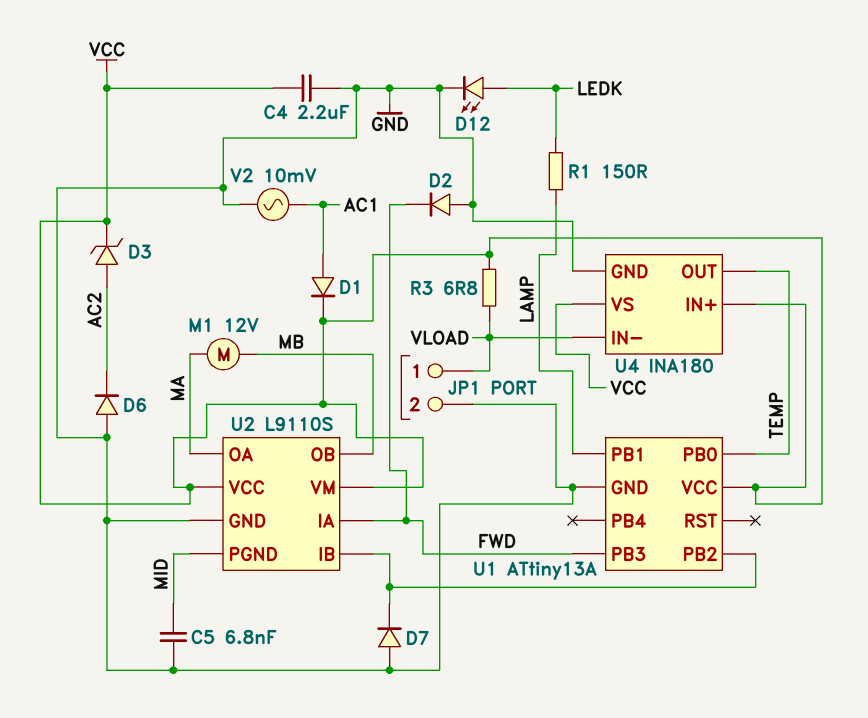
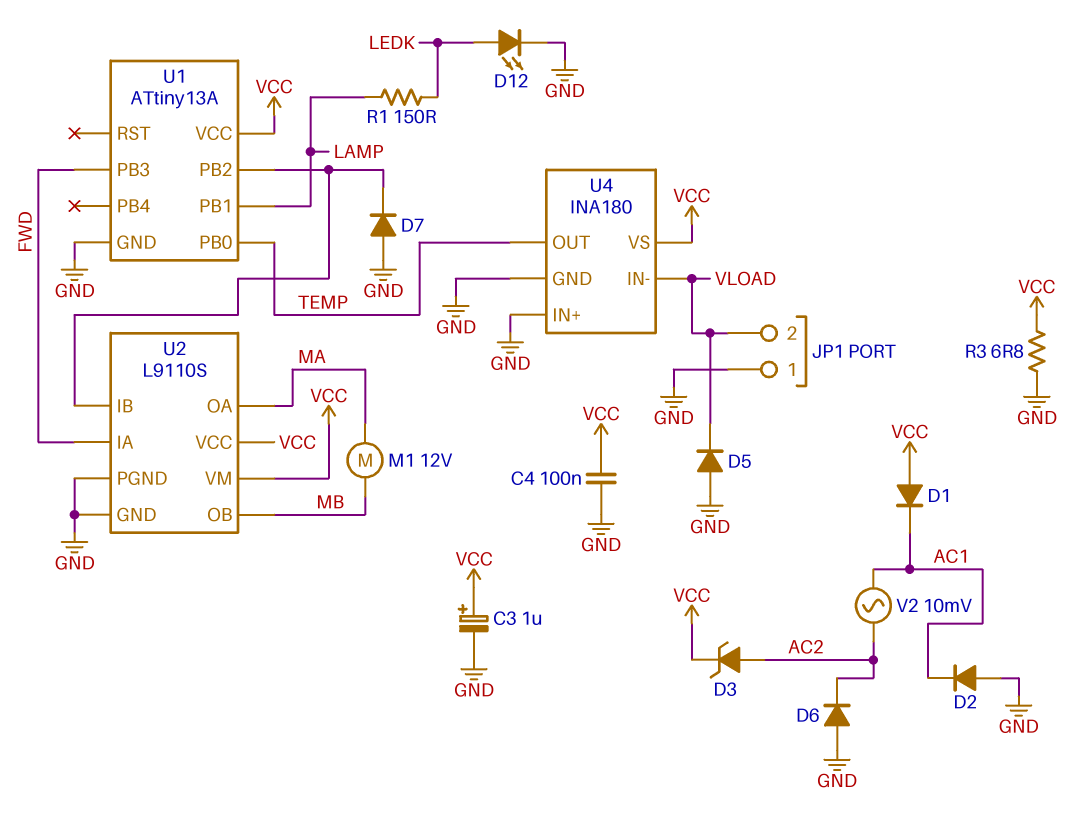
C3: none -> 1uF (plus VCC, minus GND)
C4: 2.2uF (GND, VCC) -> 100nF (GND, VCC)
C5: 6.8nF (GND, MID) -> none
D1: diode (A AC1, K VCC) -> diode (A VCC, K AC1)
D2: diode (A GND, K FWD) -> diode (A GND, K AC1)
D5: none -> diode (A GND, K VLOAD)
JP1 pin 1: VLOAD -> GND
JP1 pin 2: GND -> VLOAD
R3: 6.8 (VCC, VLOAD) -> 6.8 (GND, VCC)
U2 pin PGND: MID -> GND
U4 pin IN+: VCC -> GND
V2: AC 10mV (AC1, GND) -> AC 10mV (AC1, AC2)

